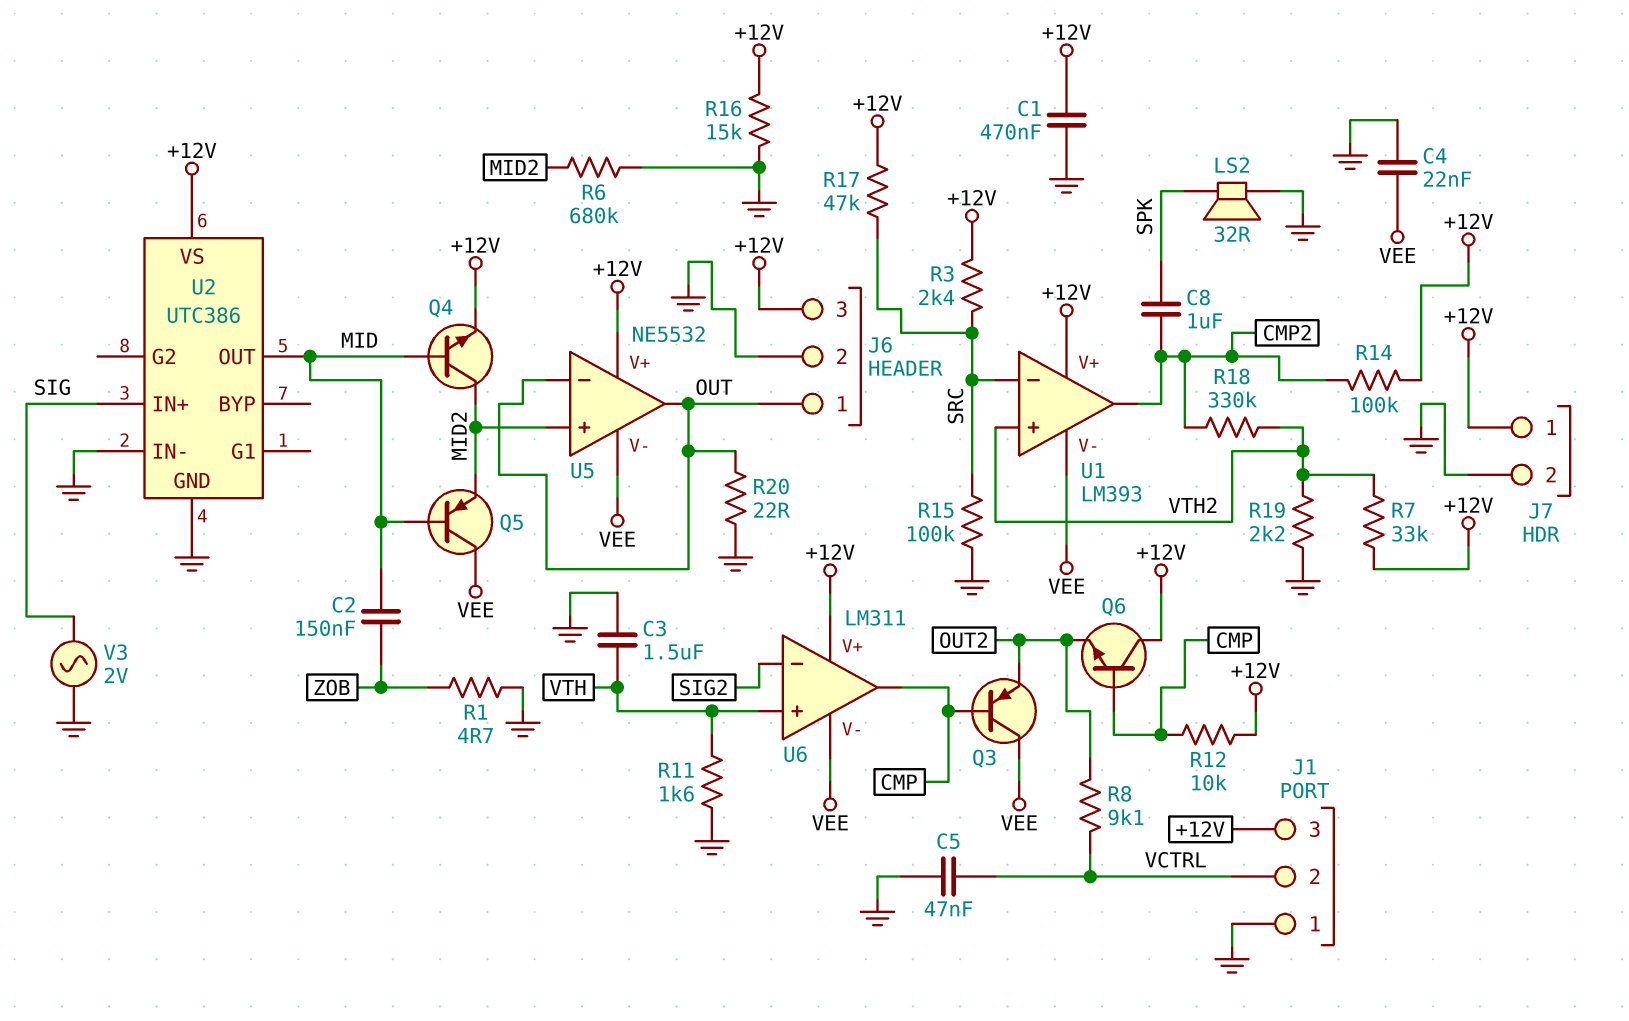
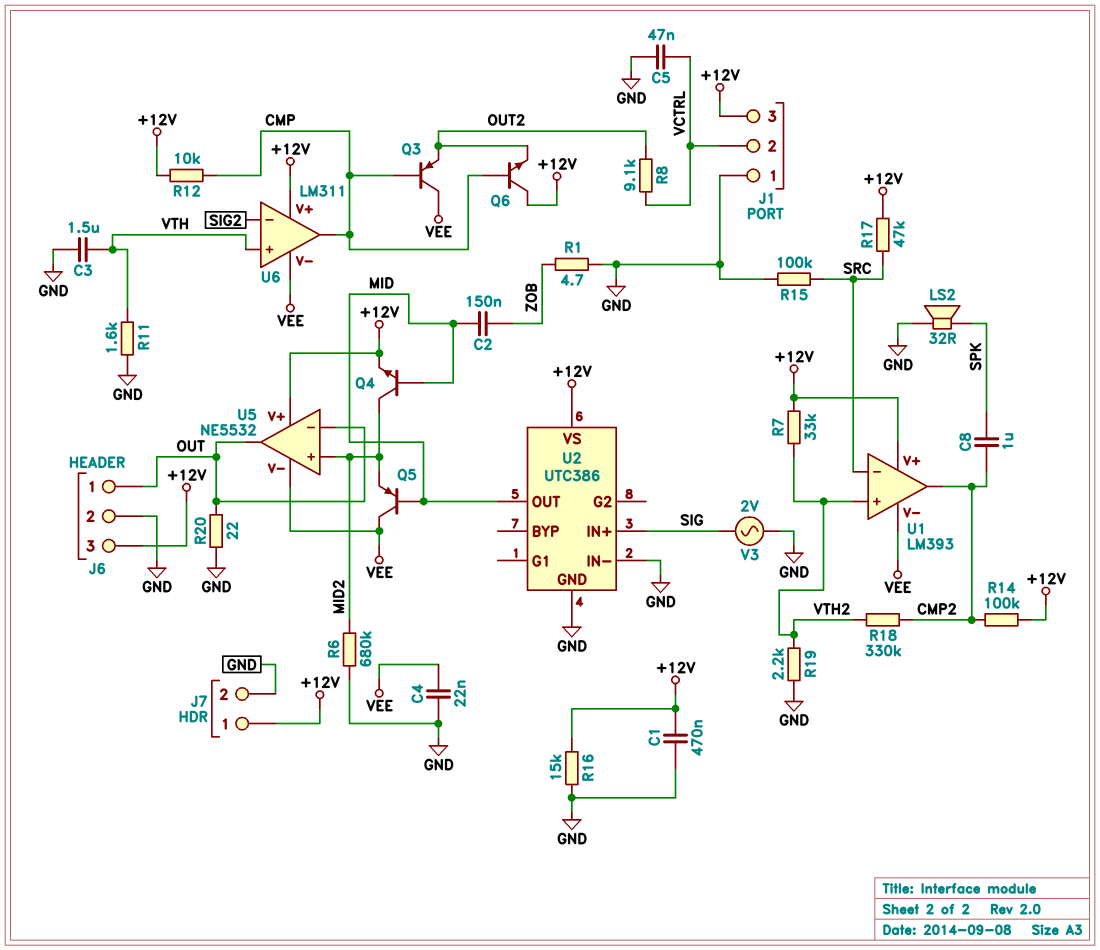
R3: 2.4k (+12V, SRC) -> none

